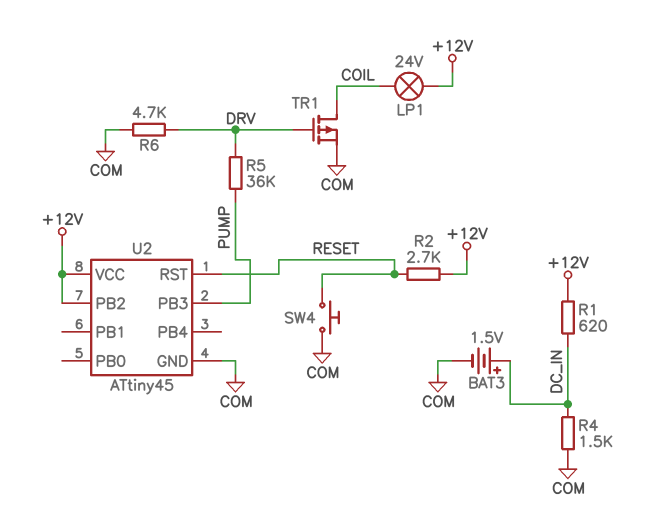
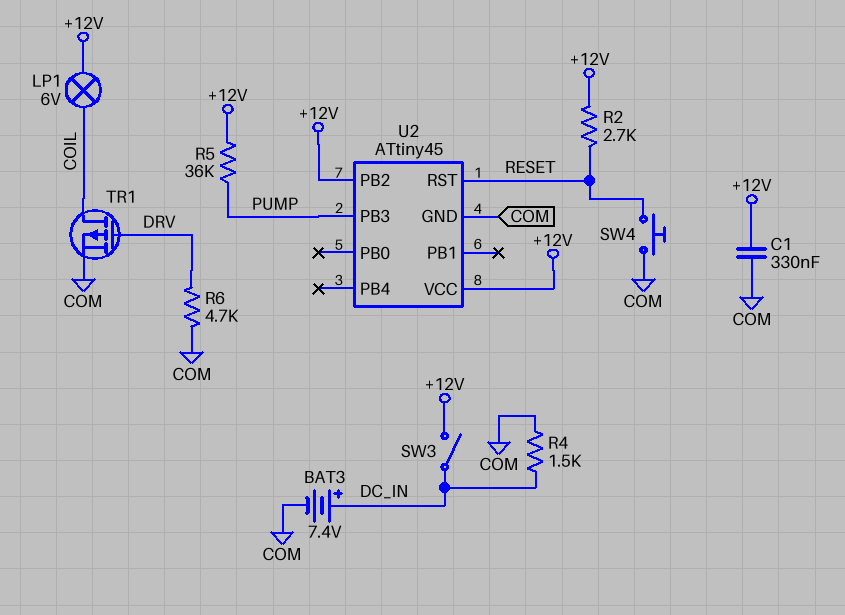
BAT3: 1.5V (plus DC_IN, minus COM) -> 7.4V (plus DC_IN, minus COM)
C1: none -> 330nF (+12V, COM)
LP1: lamp 24V (+12V, COIL) -> lamp 6V (+12V, COIL)
R1: 620 (+12V, DC_IN) -> none
R5: 36k (DRV, PUMP) -> 36k (+12V, PUMP)
SW3: none -> switch (+12V, DC_IN)

